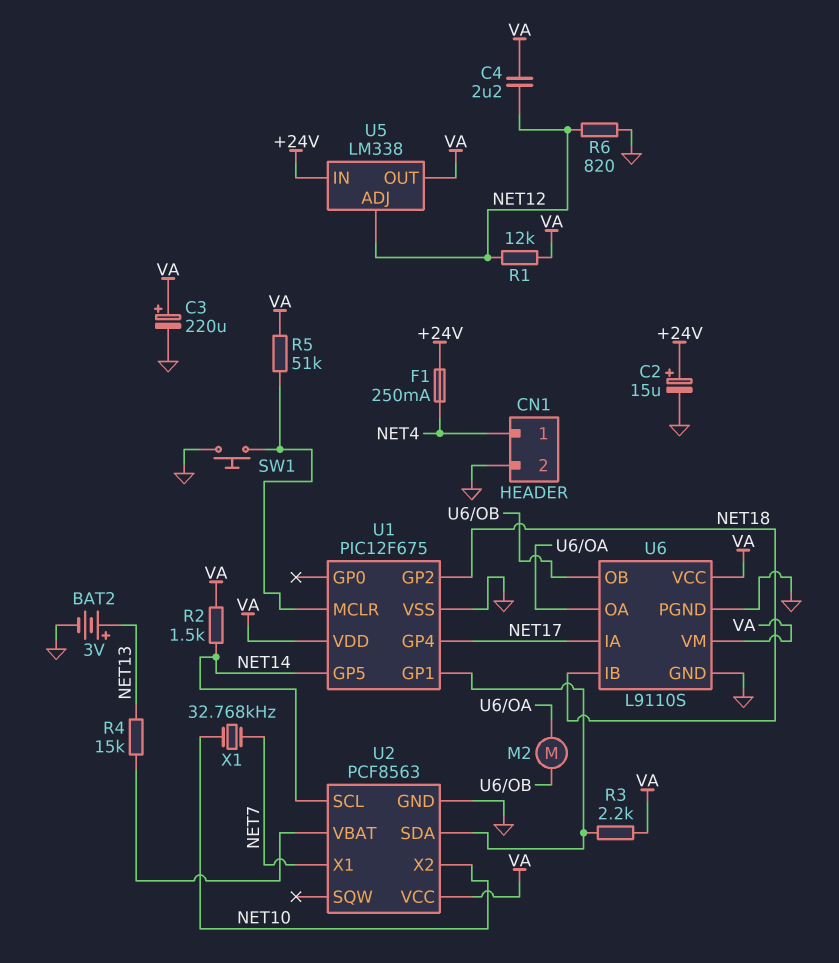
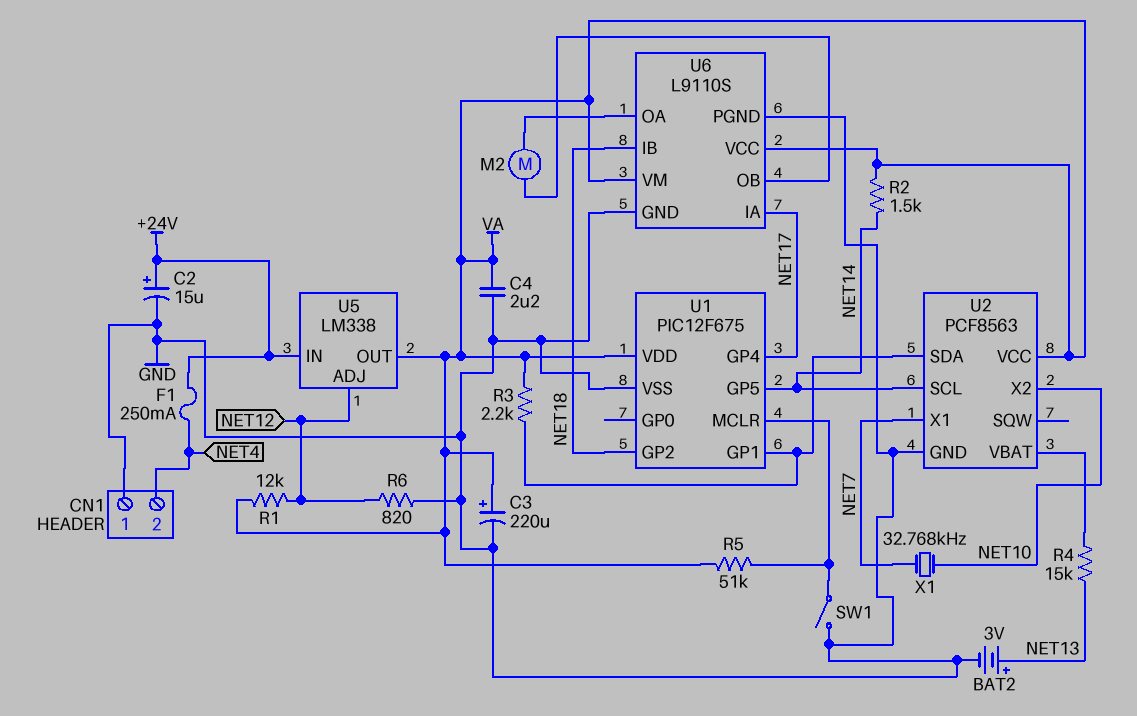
C4: 2.2uF (NET12, VA) -> 2.2uF (GND, VA)
CN1 pin 1: NET4 -> GND
CN1 pin 2: GND -> NET4
SW1: button (GND, U1/MCLR) -> switch (GND, U1/MCLR)

